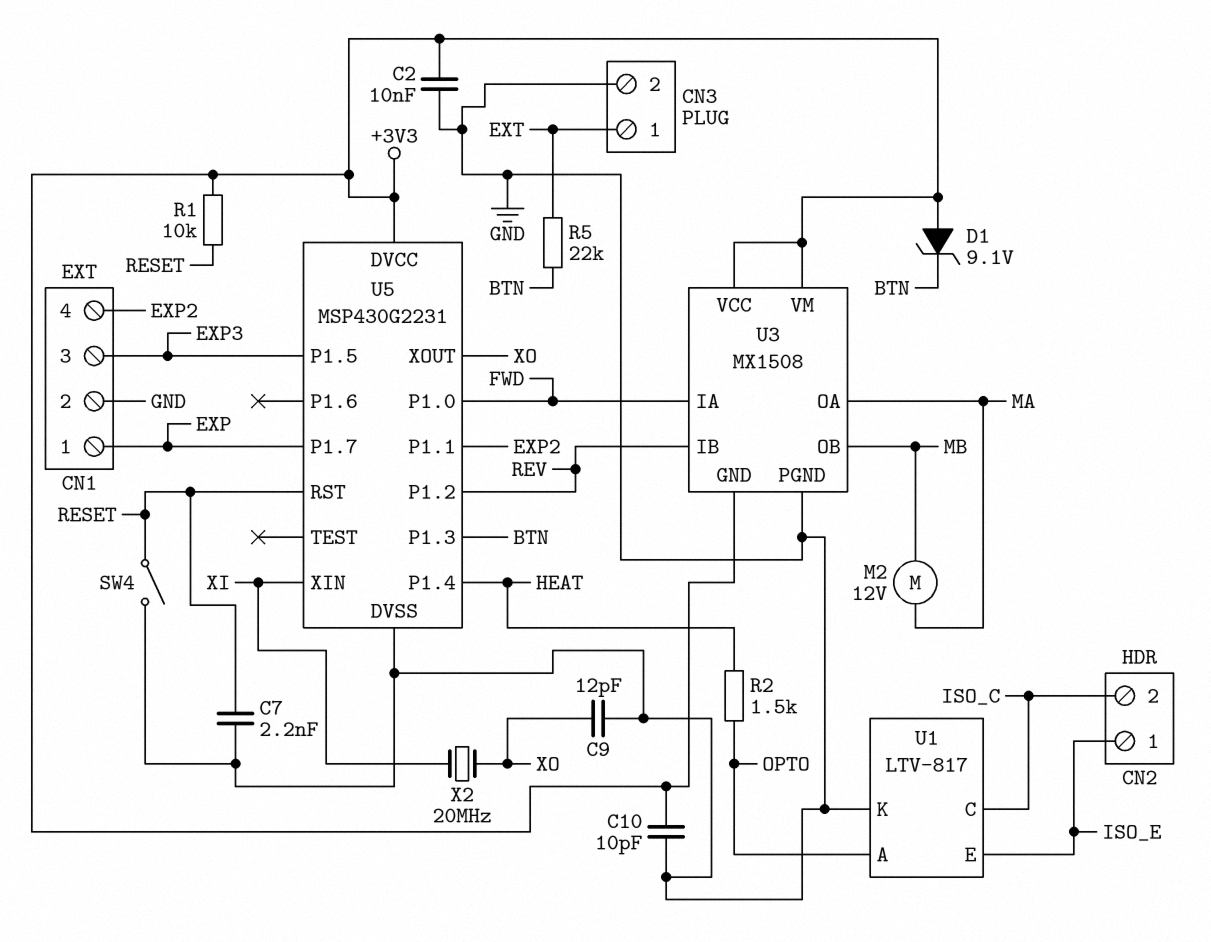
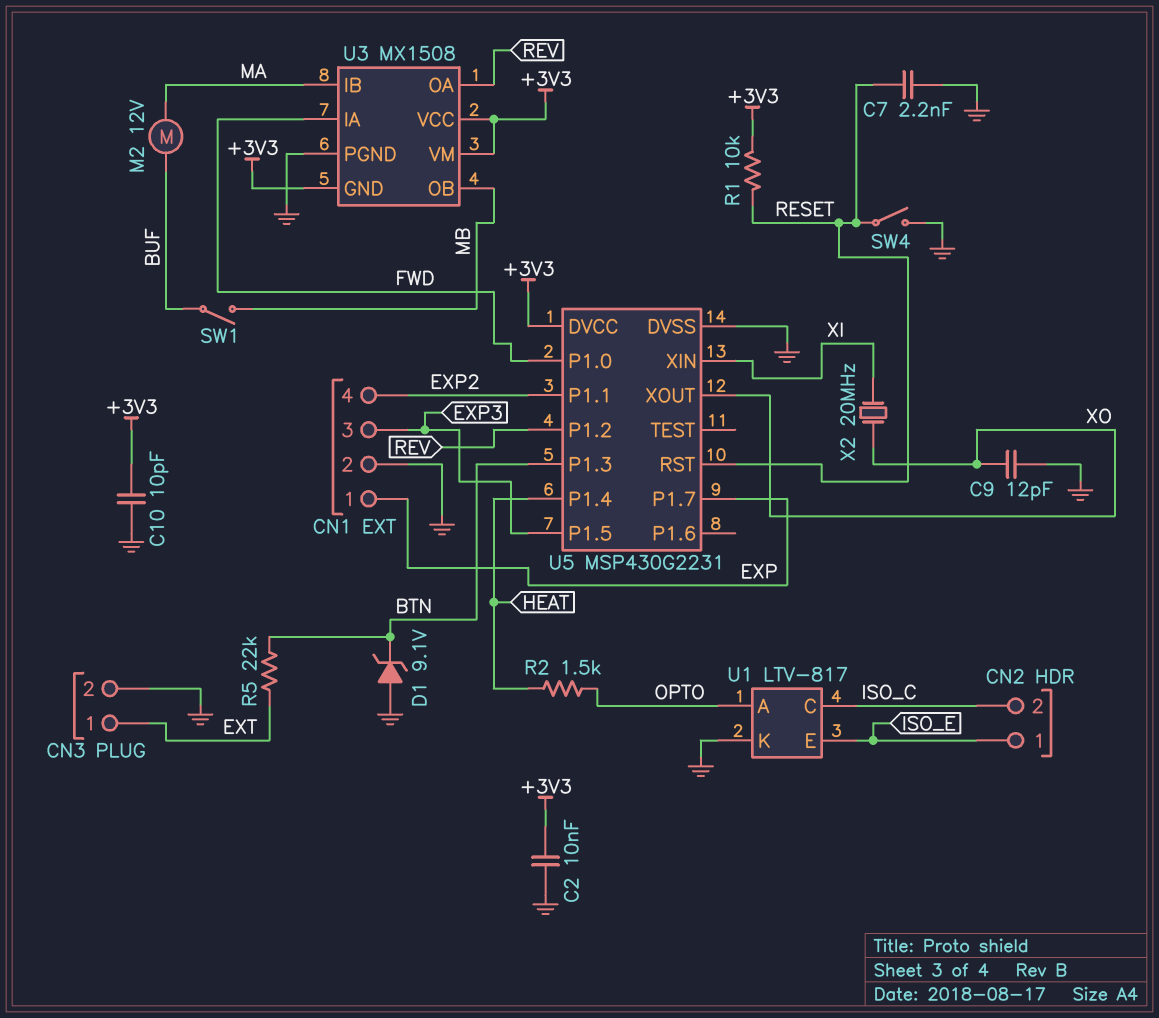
D1: zener 9.1V (A +3V3, K BTN) -> zener 9.1V (A GND, K BTN)
M2: motor 12V (MA, MB) -> motor 12V (BUF, MA)
SW1: none -> switch (BUF, MB)
U3 pin IB: REV -> MA
U3 pin OA: MA -> REV

